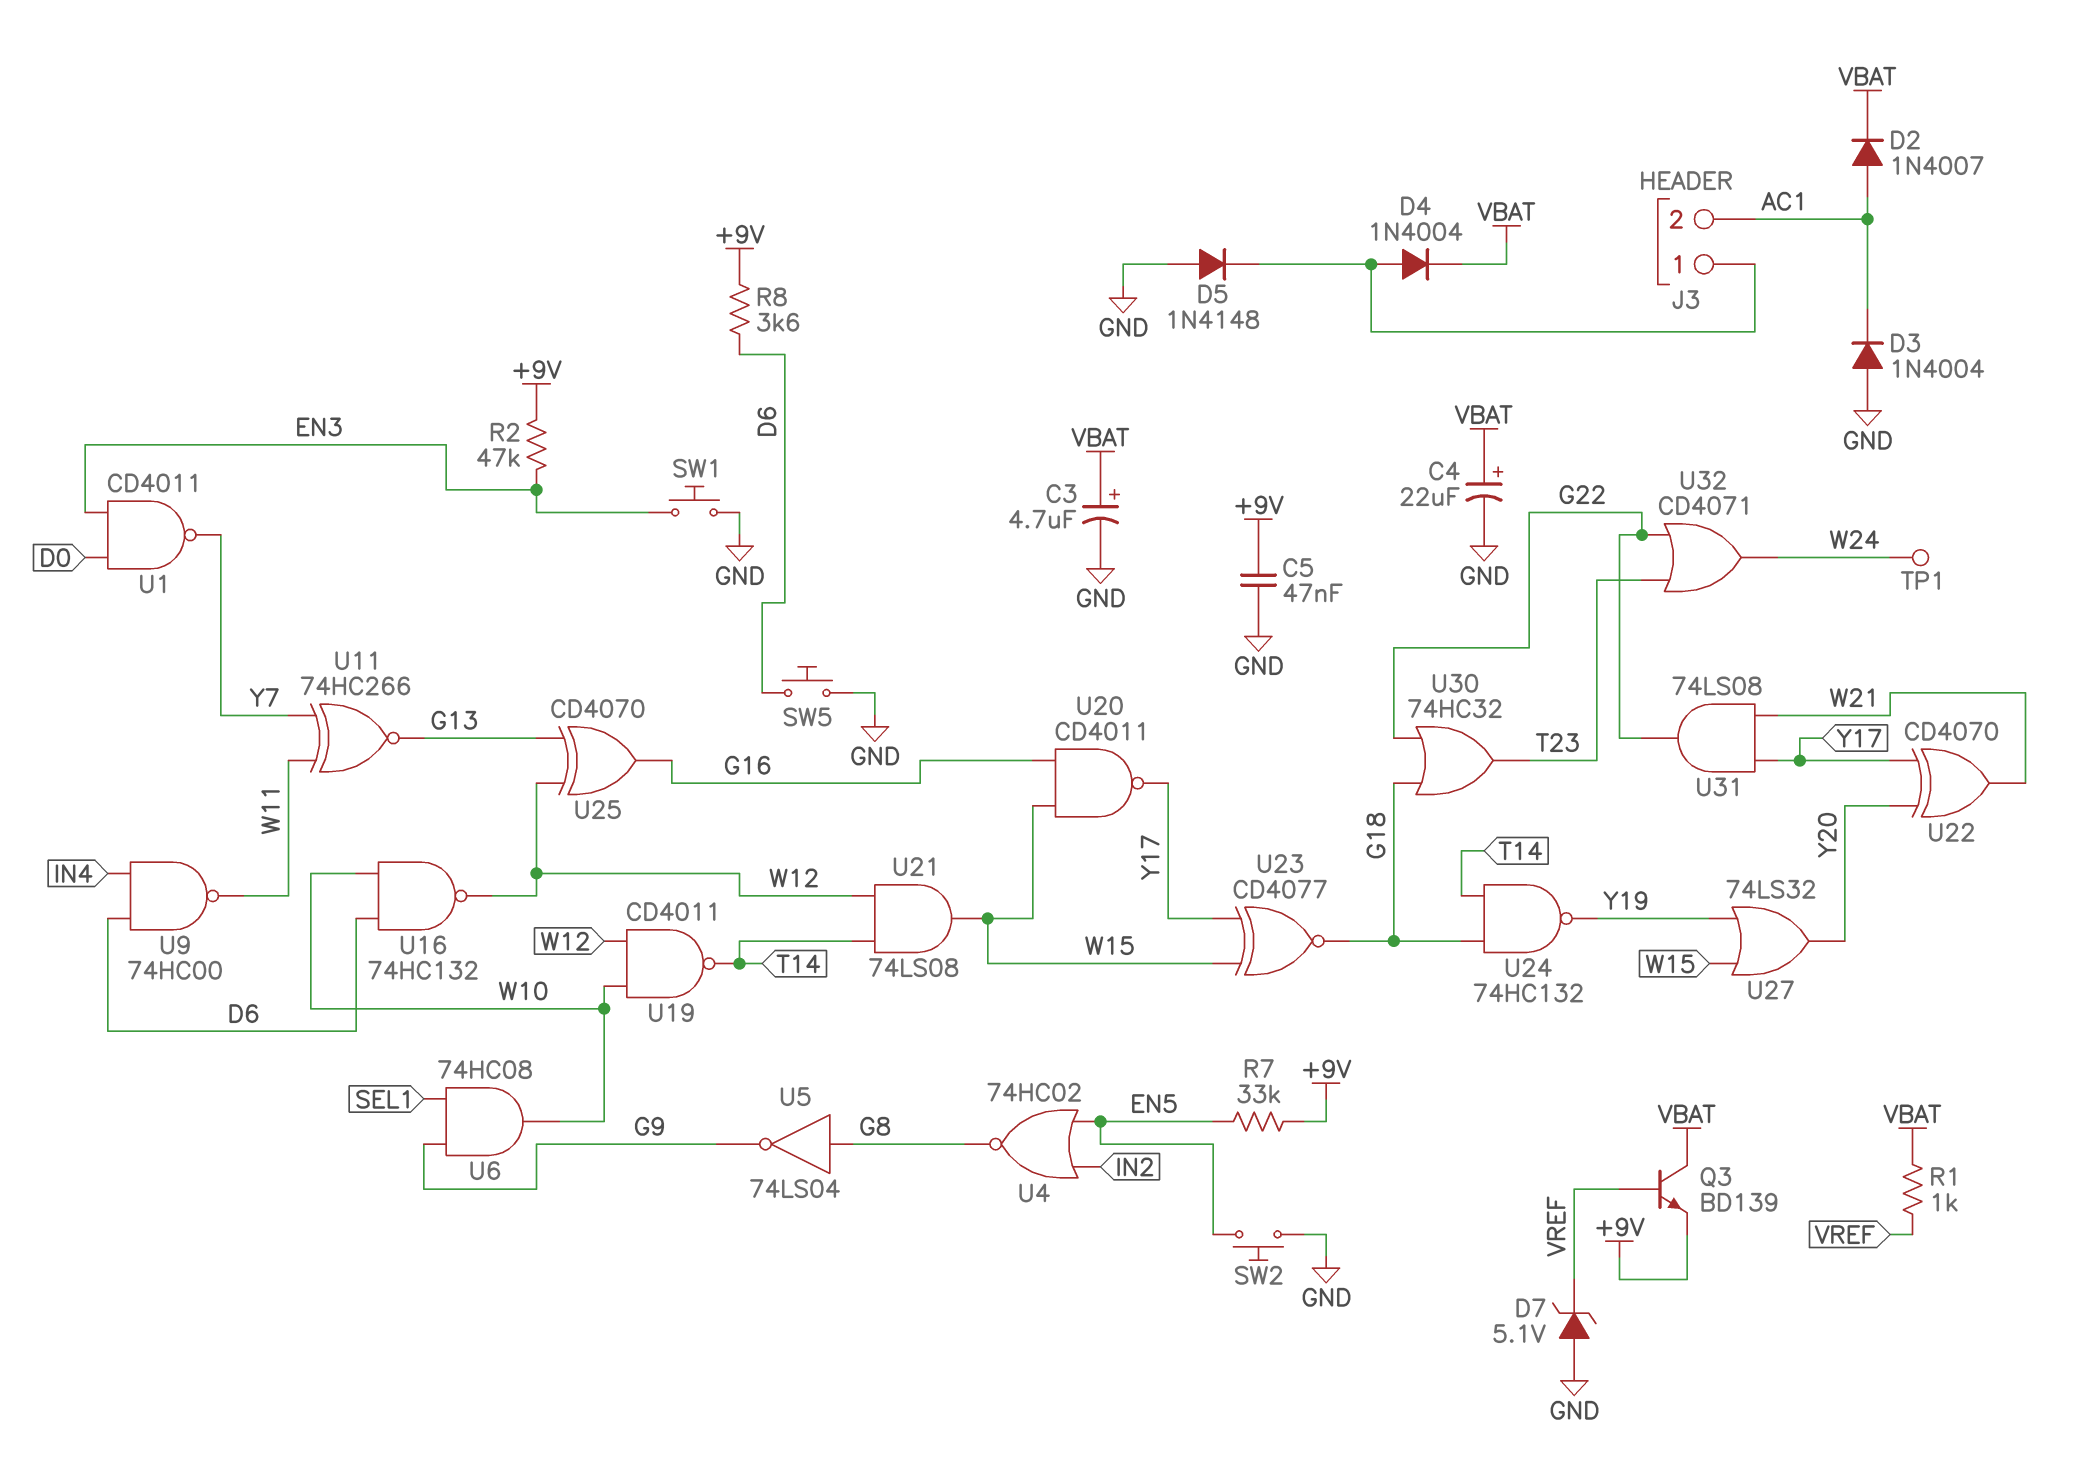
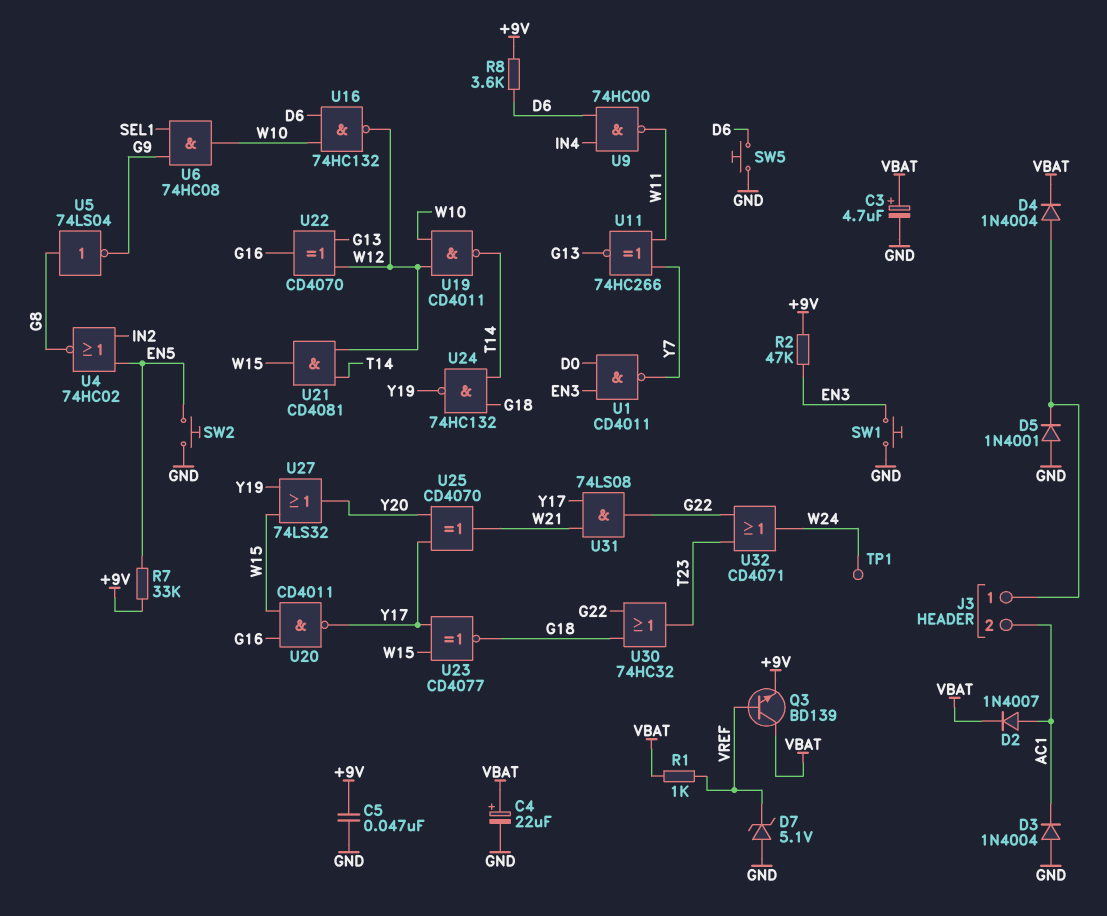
D5: diode 1N4148 (A GND, K J3/1) -> diode 1N4001 (A GND, K J3/1)
U21: AND 74LS08 (in T14, in W12, out W15) -> AND CD4081 (in T14, in W12, out W15)
U22: XOR CD4070 (in Y17, in Y20, out W21) -> XOR CD4070 (in G13, in W12, out G16)
U25: XOR CD4070 (in G13, in W12, out G16) -> XOR CD4070 (in Y17, in Y20, out W21)

